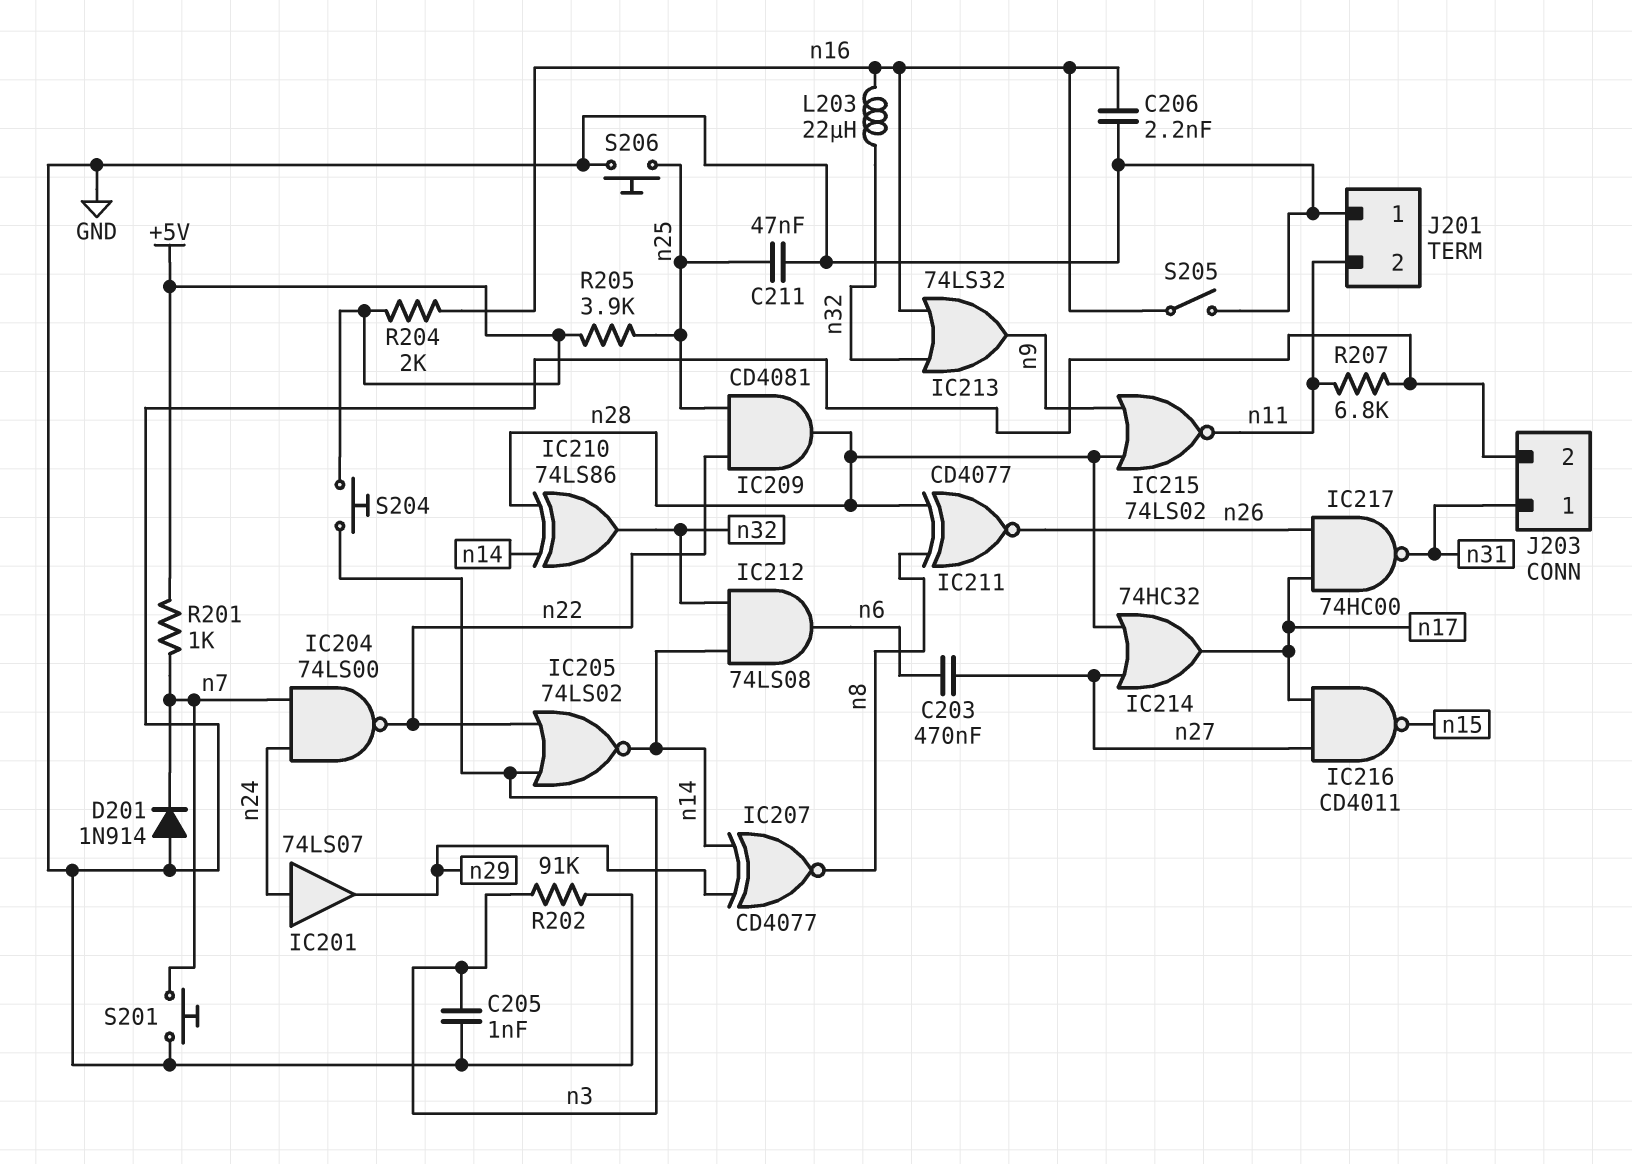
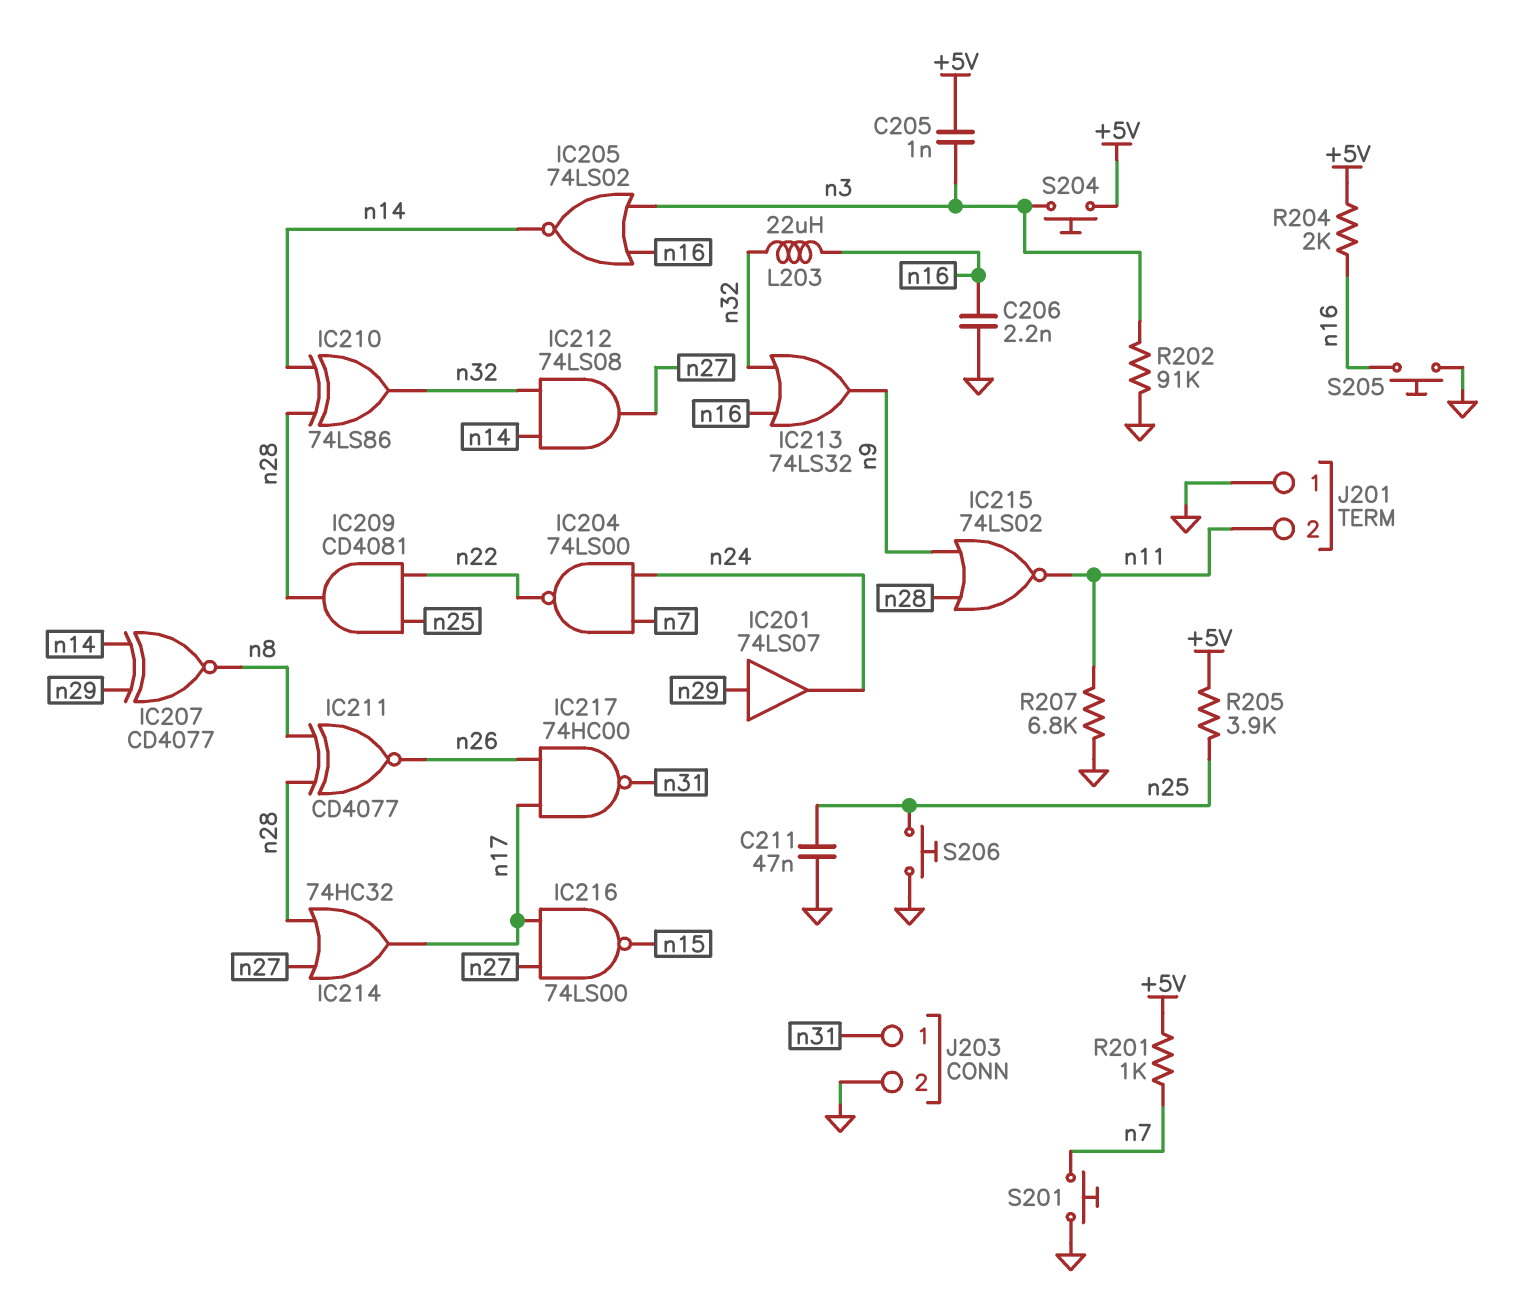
C203: 470nF (n6, n27) -> none
C205: 1nF (GND, n3) -> 1nF (+5V, n3)
D201: diode 1N914 (A GND, K n7) -> none
IC201: buffer 74LS07 (in n24, out n29) -> buffer 74LS07 (in n29, out n24)
IC205: NOR 74LS02 (in n3, in n22, out n14) -> NOR 74LS02 (in n3, in n16, out n14)
IC212: AND 74LS08 (in n14, in n32, out n6) -> AND 74LS08 (in n14, in n32, out n27)
IC216: NAND CD4011 (in n17, in n27, out n15) -> NAND 74LS00 (in n17, in n27, out n15)
S205: switch (GND, n16) -> button (GND, n16)

